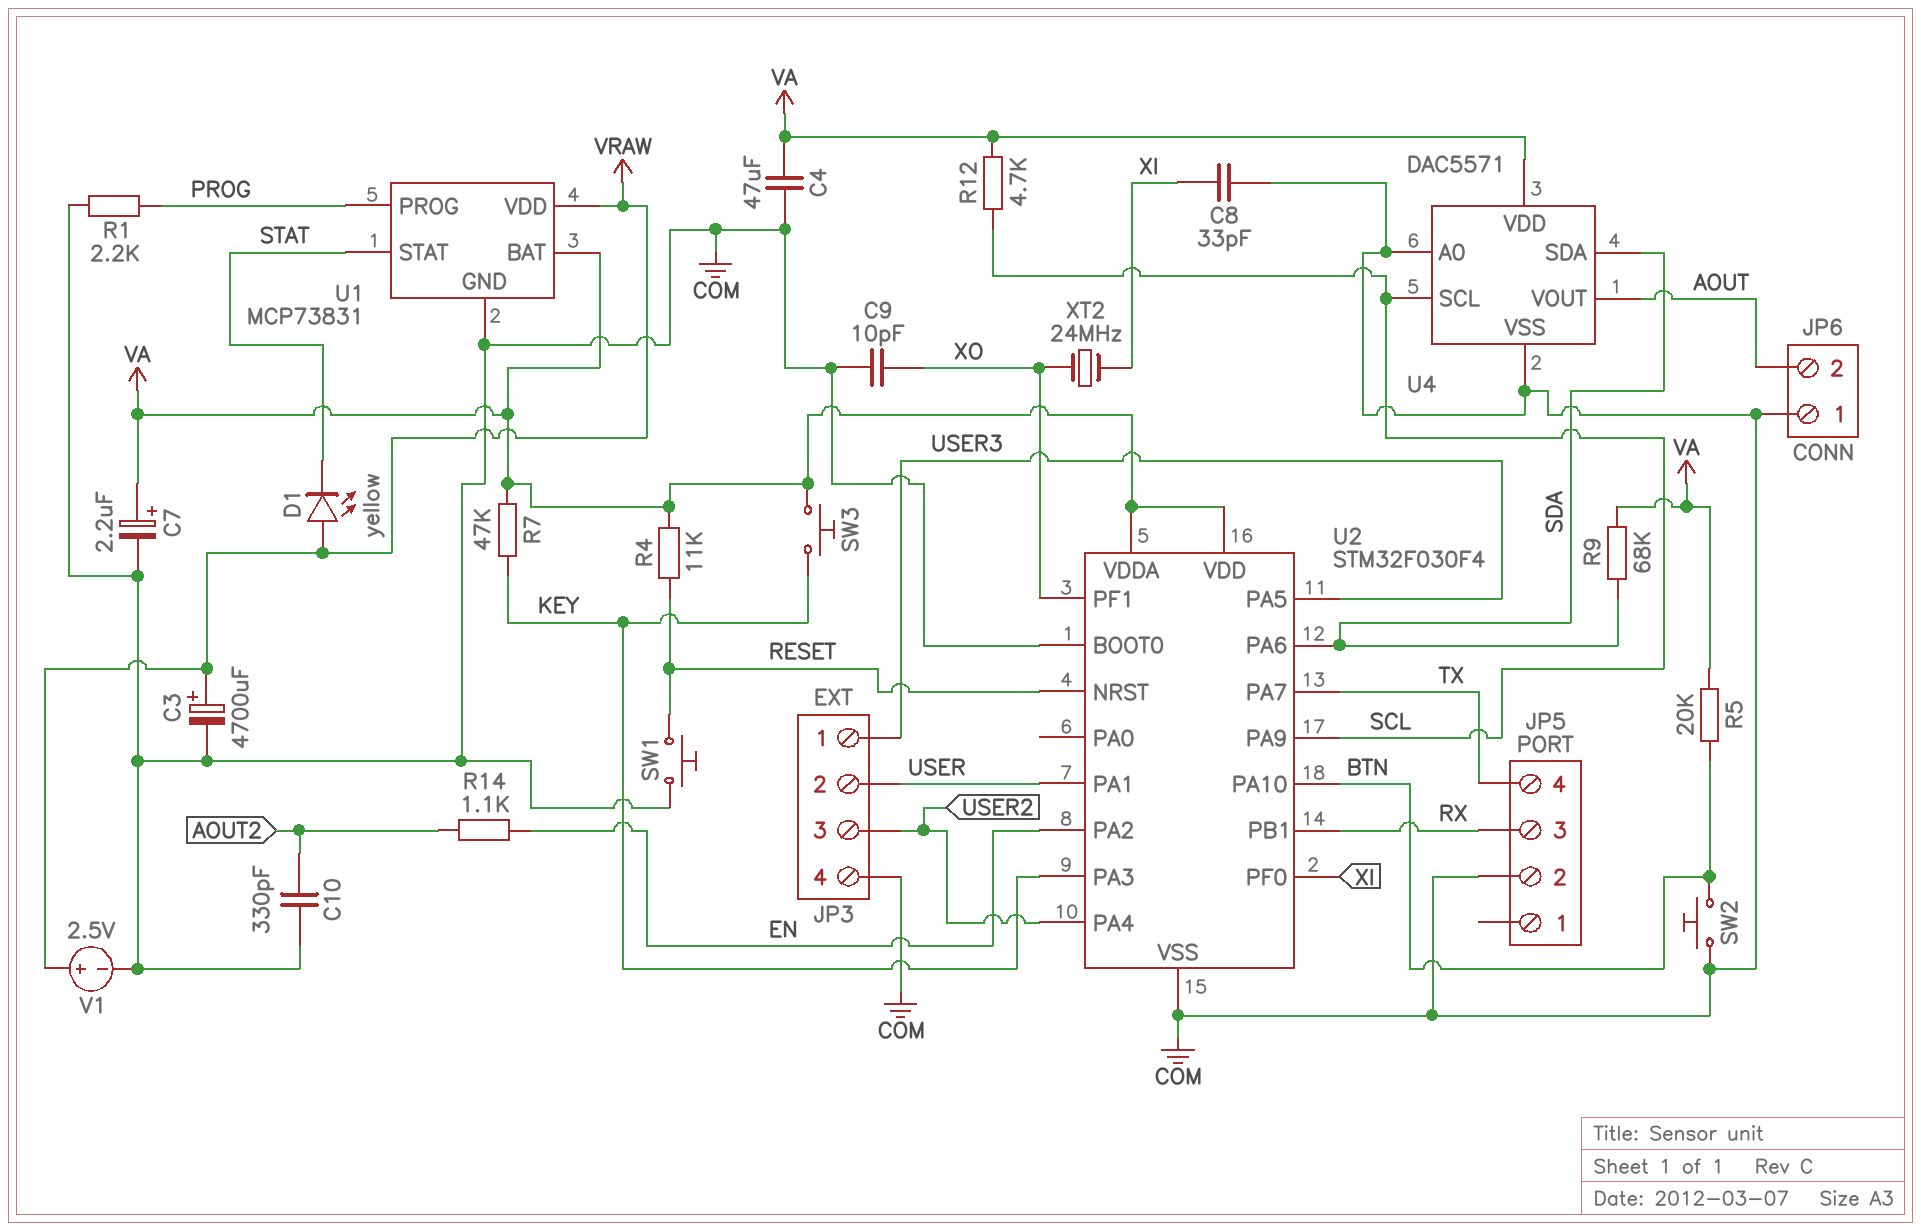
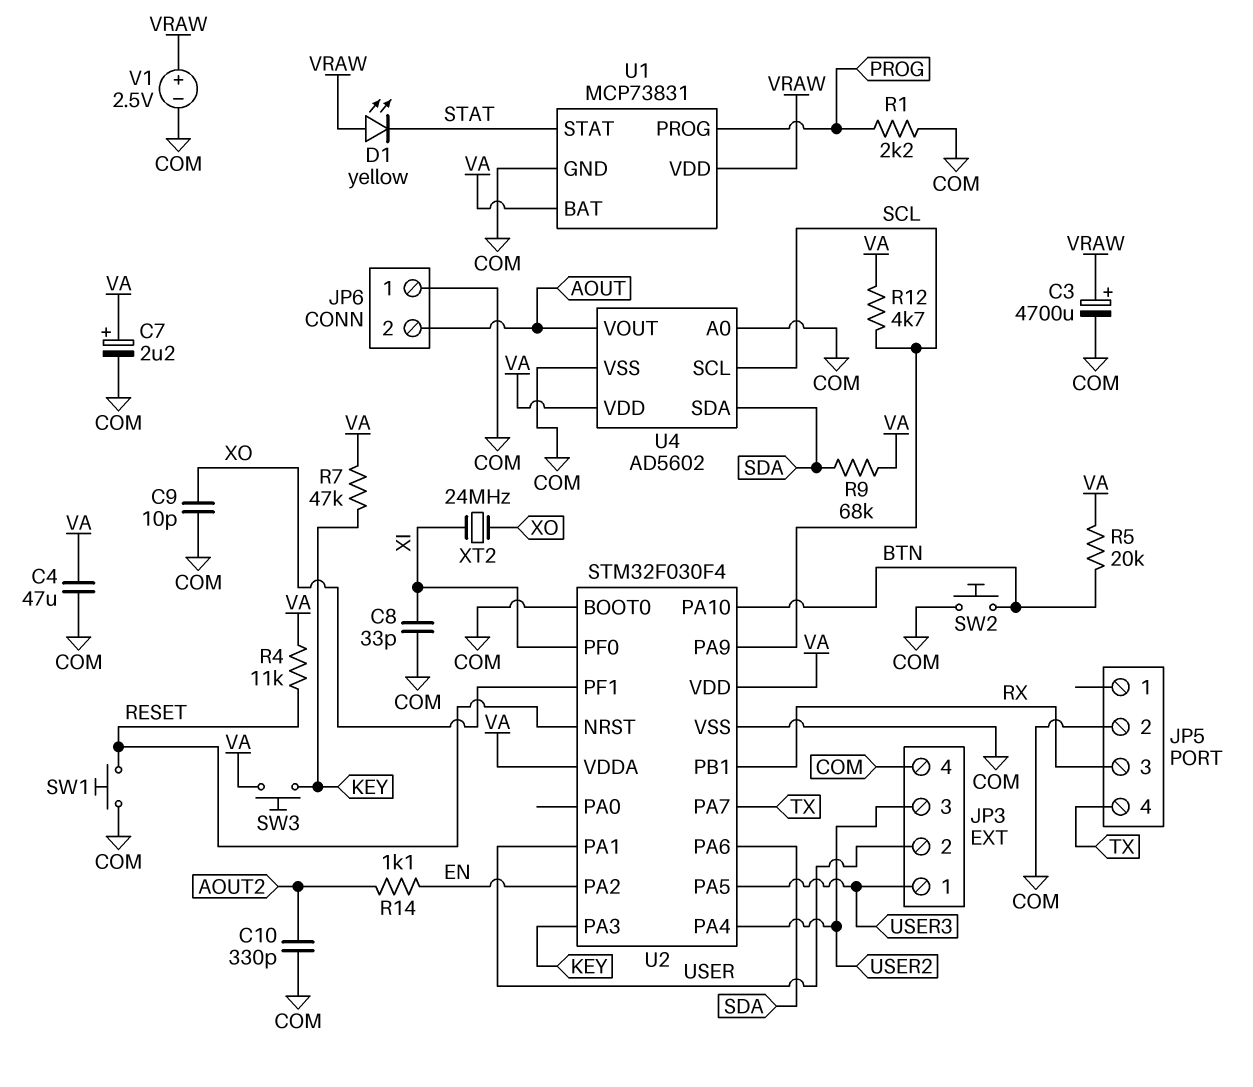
U4: DAC5571 -> AD5602

